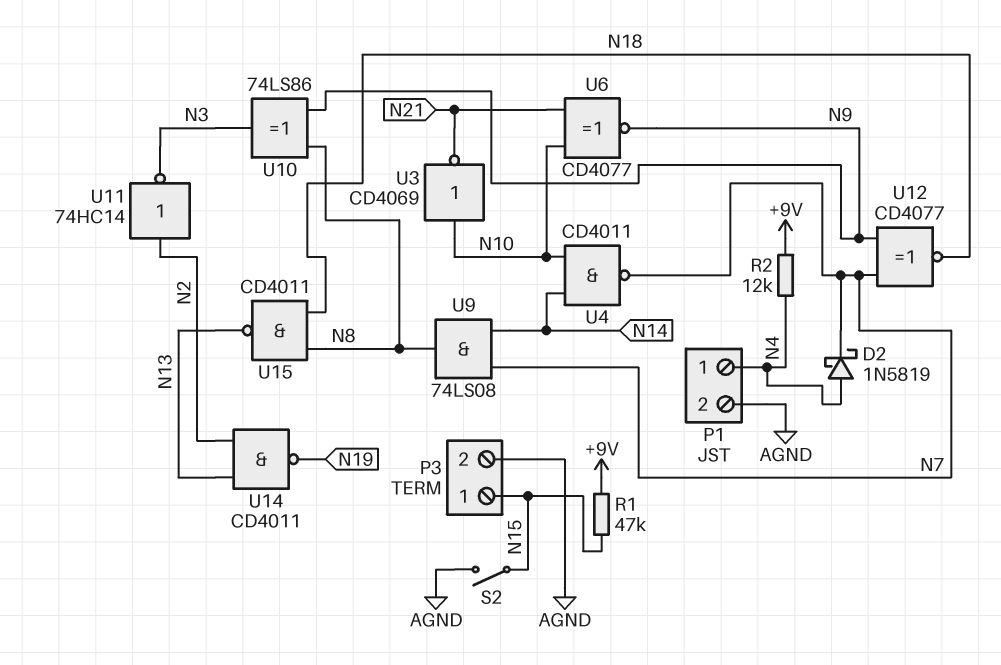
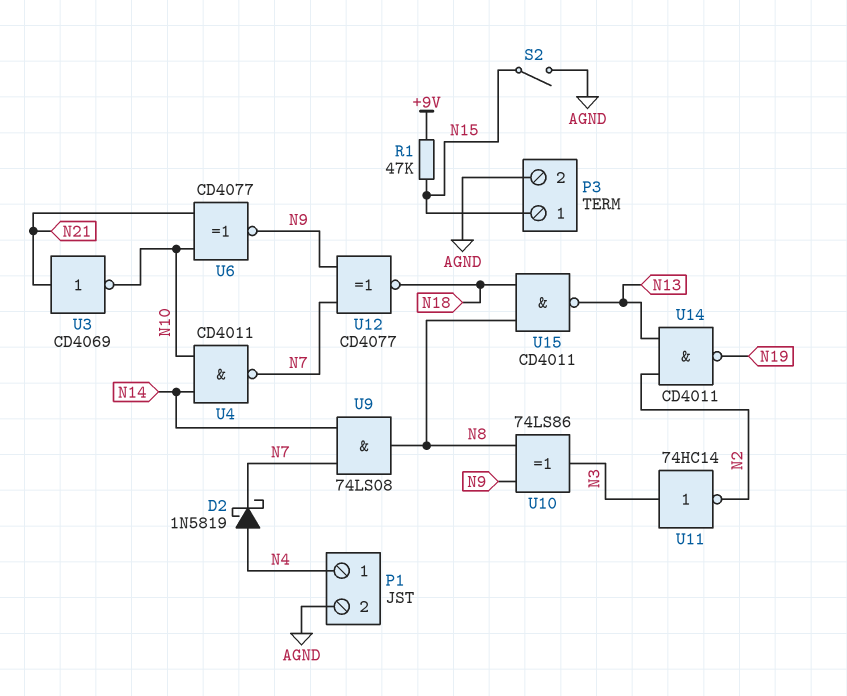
R2: 12k (+9V, N4) -> none
U3: NOT CD4069 (in N10, out N21) -> NOT CD4069 (in N21, out N10)
U11: NOT 74HC14 (in N2, out N3) -> NOT 74HC14 (in N3, out N2)

